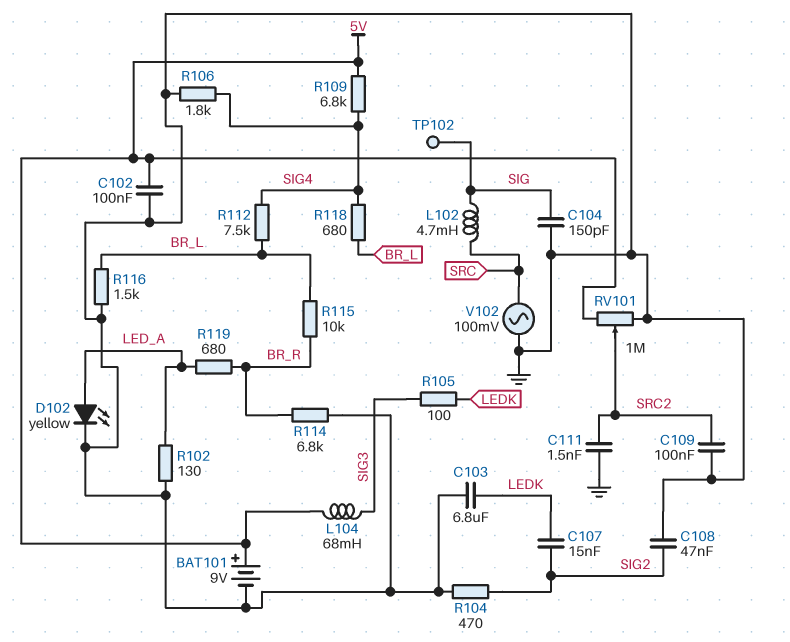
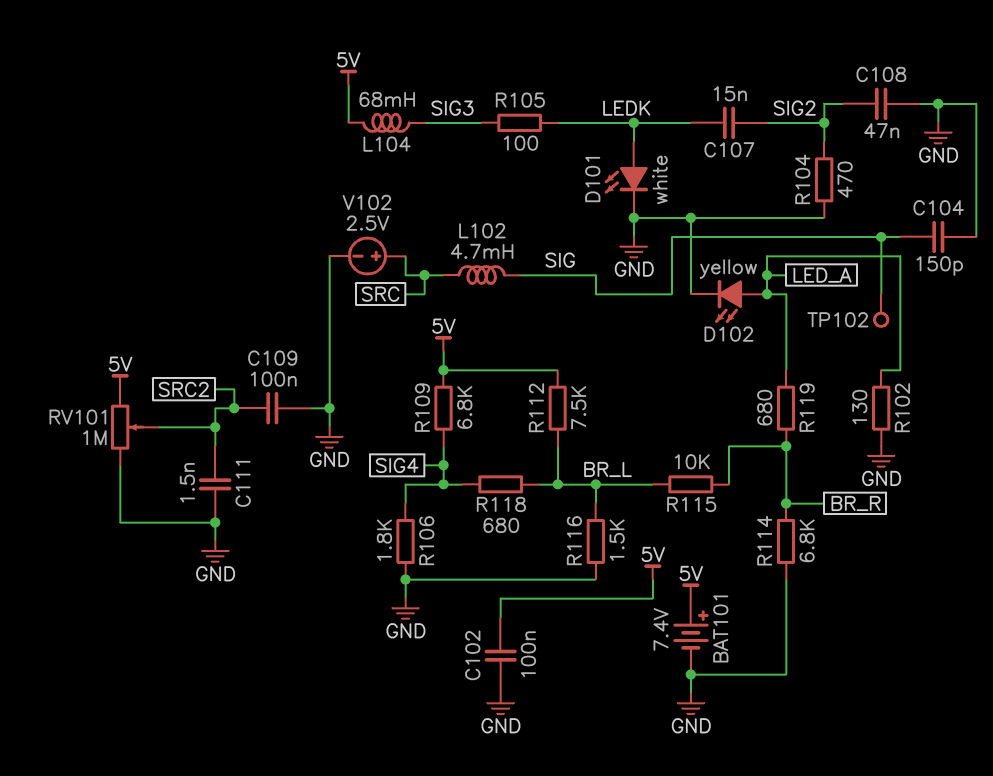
BAT101: 9V (plus 5V, minus GND) -> 7.4V (plus 5V, minus GND)
C103: 6.8uF (GND, LEDK) -> none
D101: none -> LED white (A LEDK, K GND)
R112: 7.5k (BR_L, SIG4) -> 7.5k (5V, BR_L)
V102: AC 100mV (GND, SRC) -> 2.5V (plus SRC, minus GND)

